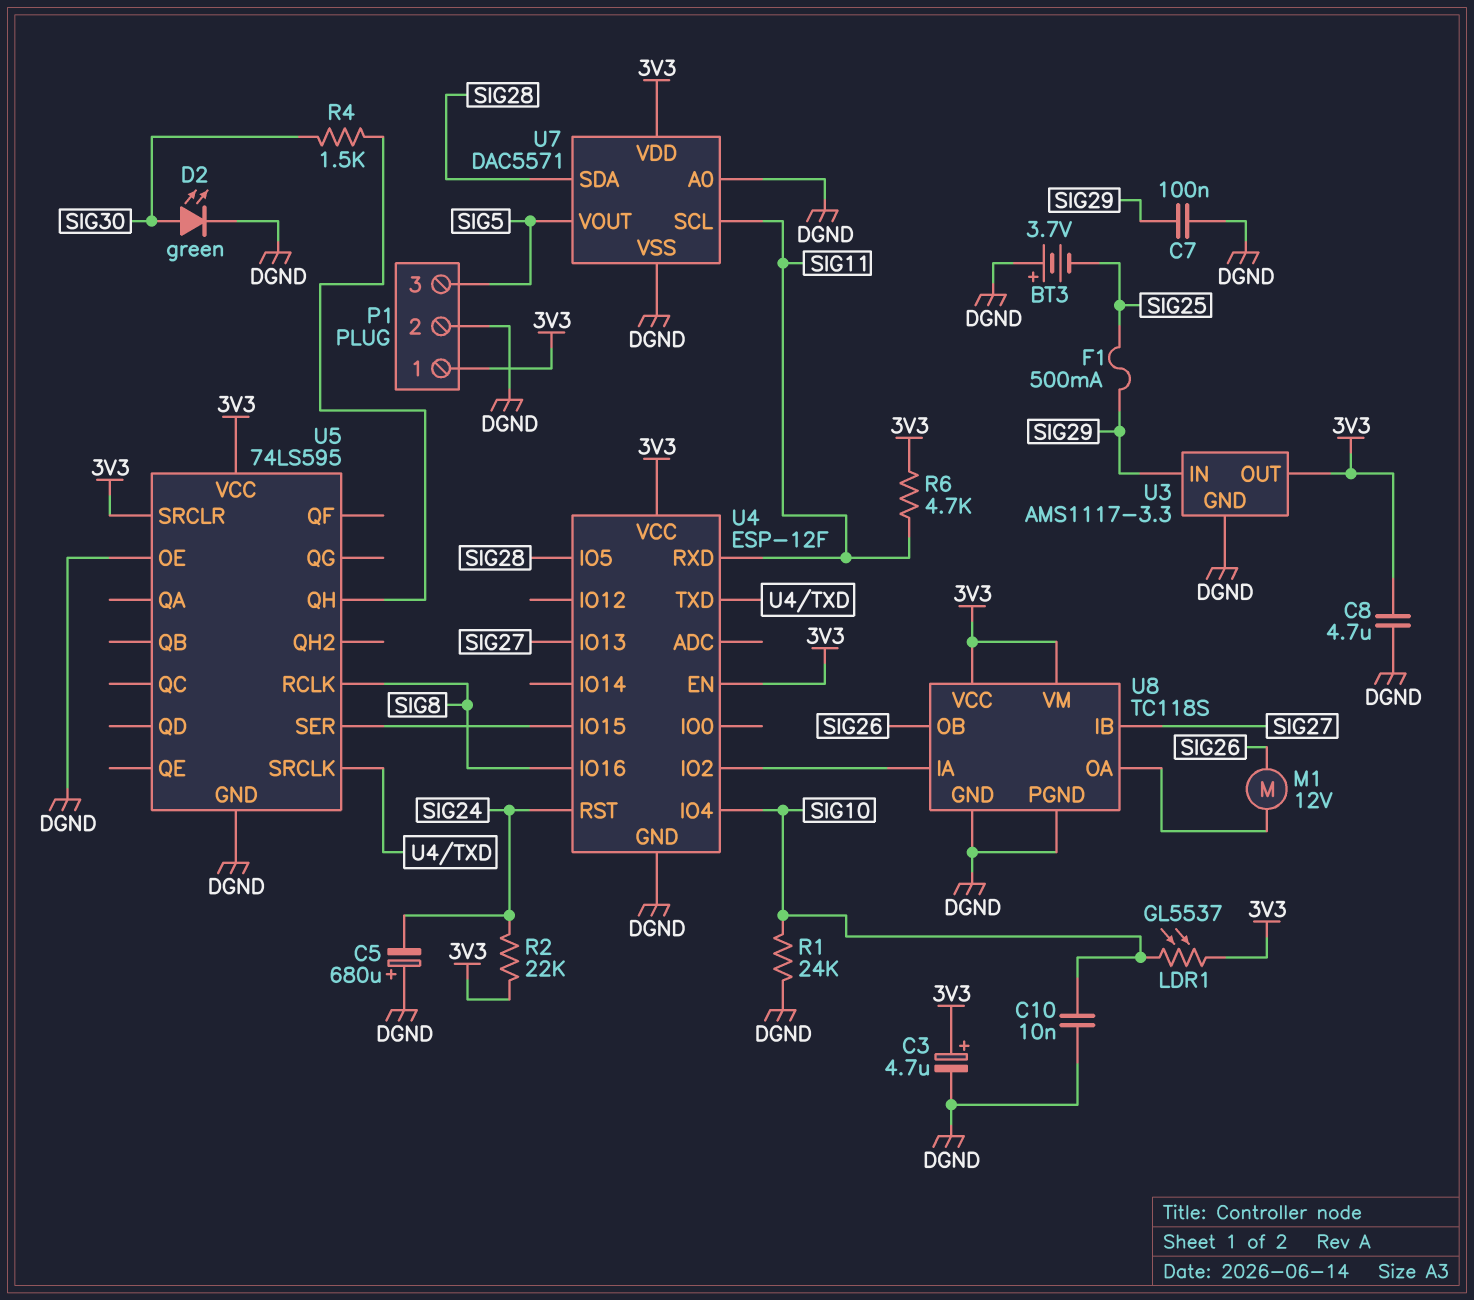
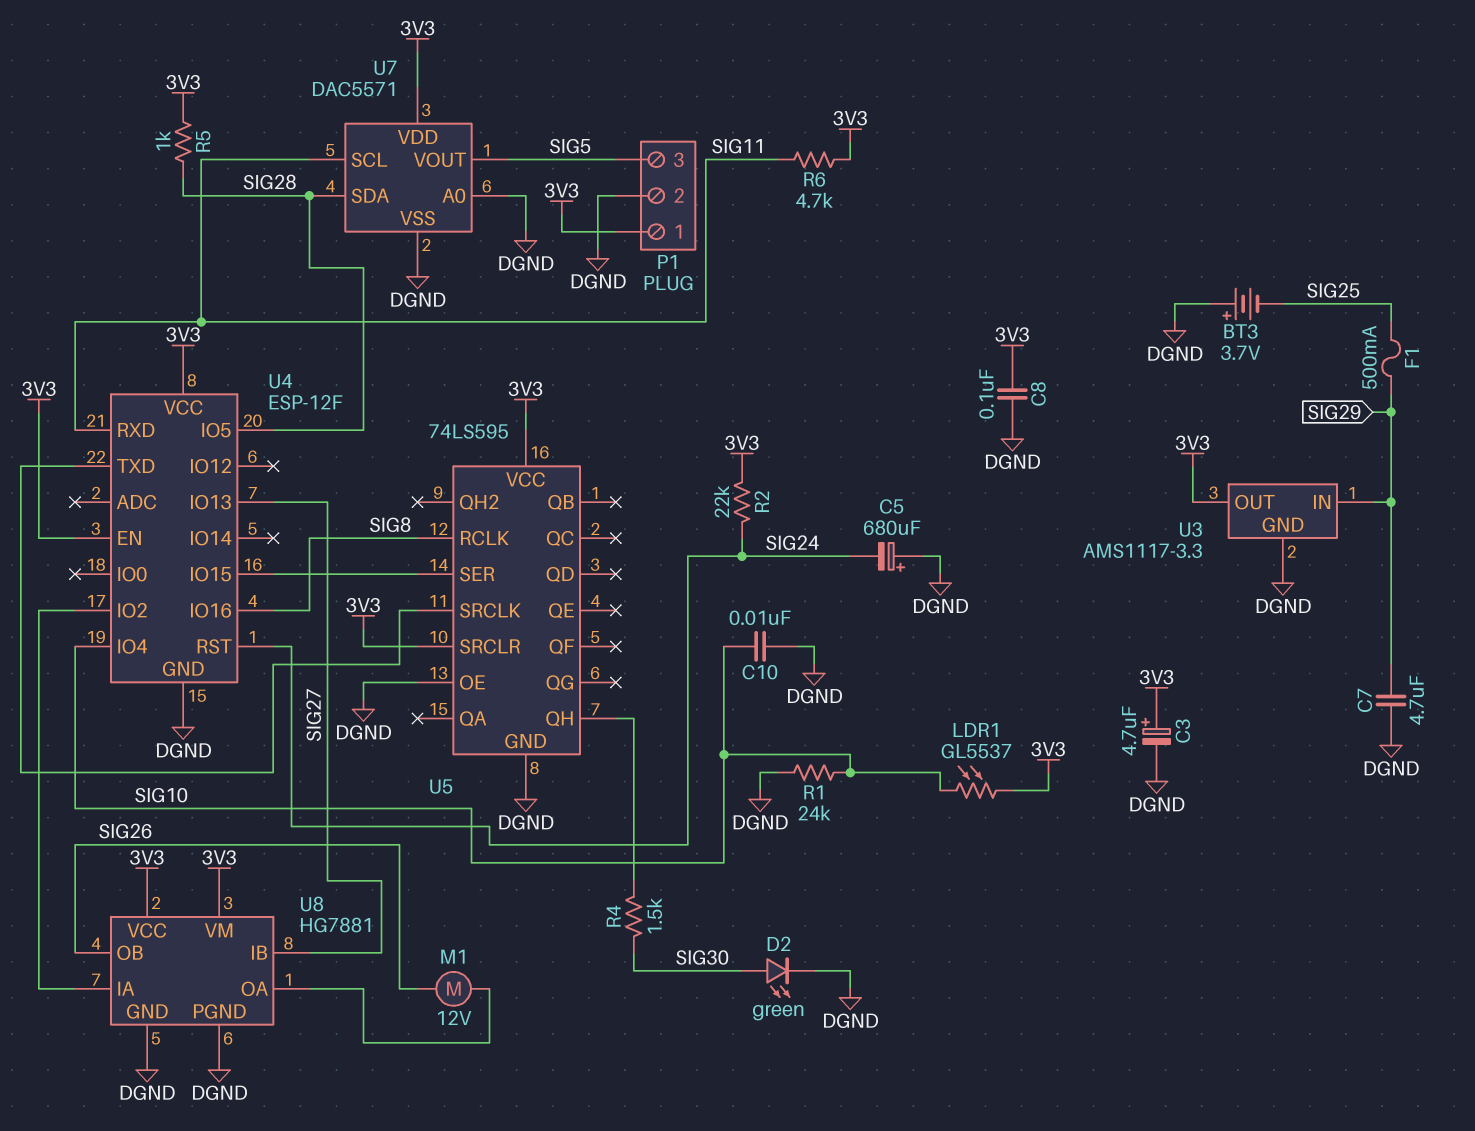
C7: 100nF (DGND, SIG29) -> 4.7uF (DGND, SIG29)
C8: 4.7uF (3V3, DGND) -> 100nF (3V3, DGND)
R5: none -> 1k (3V3, SIG28)
U8: TC118S -> HG7881

